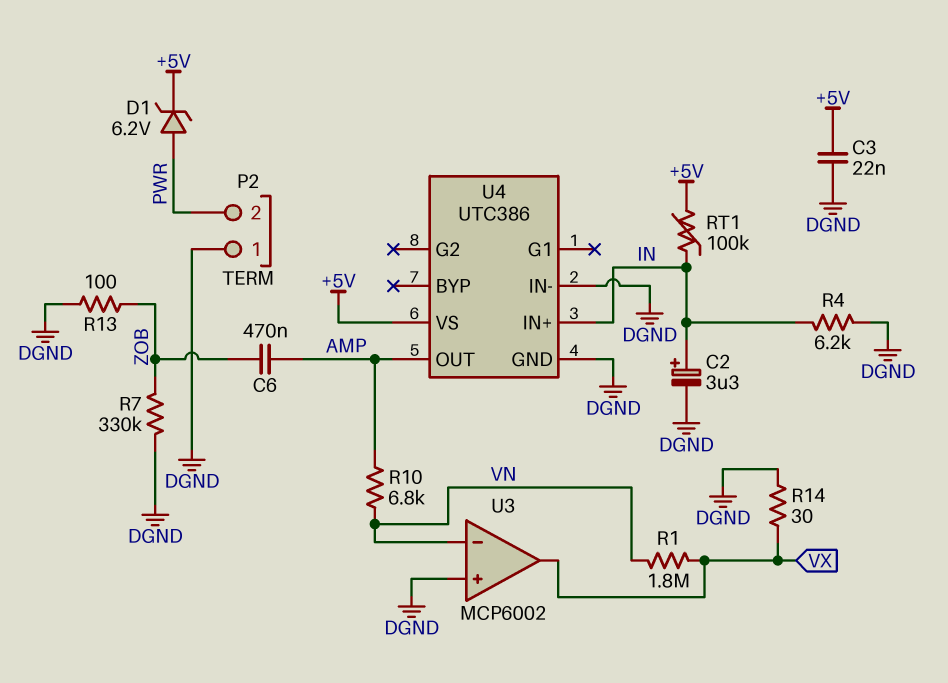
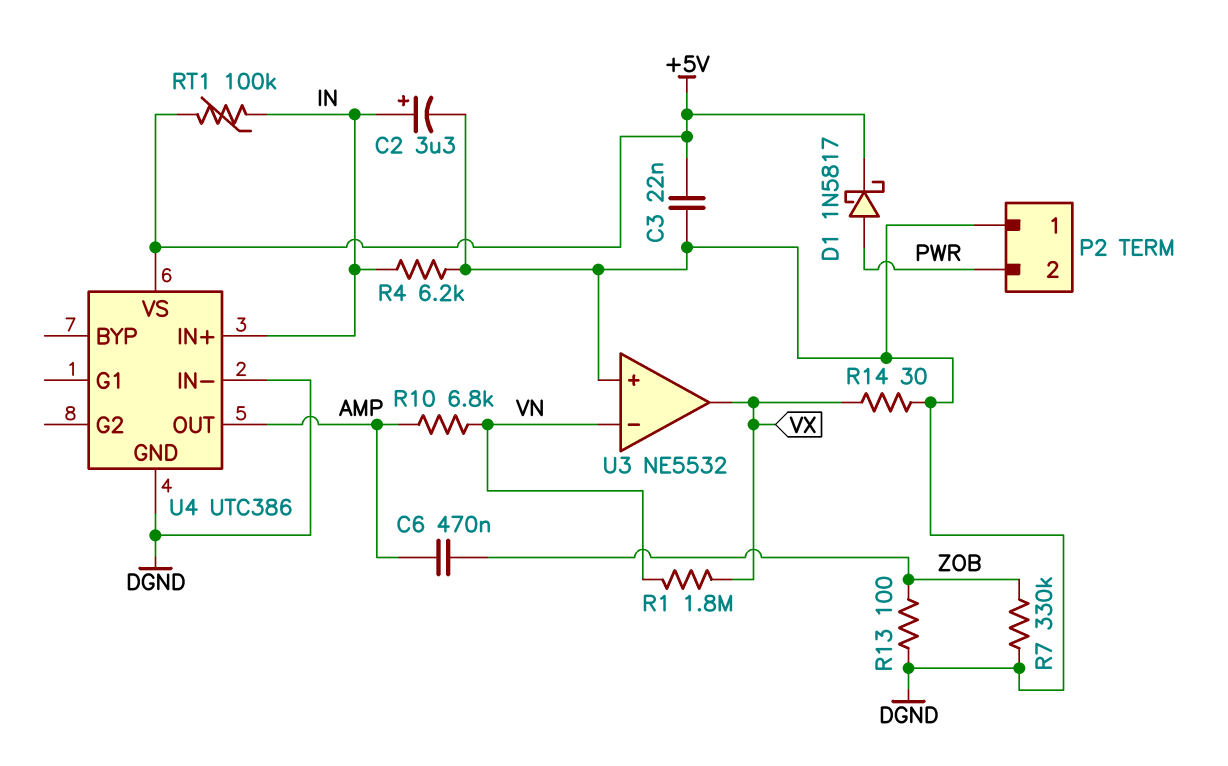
D1: zener 6.2V (A PWR, K +5V) -> schottky 1N5817 (A PWR, K +5V)
U3: MCP6002 -> NE5532

